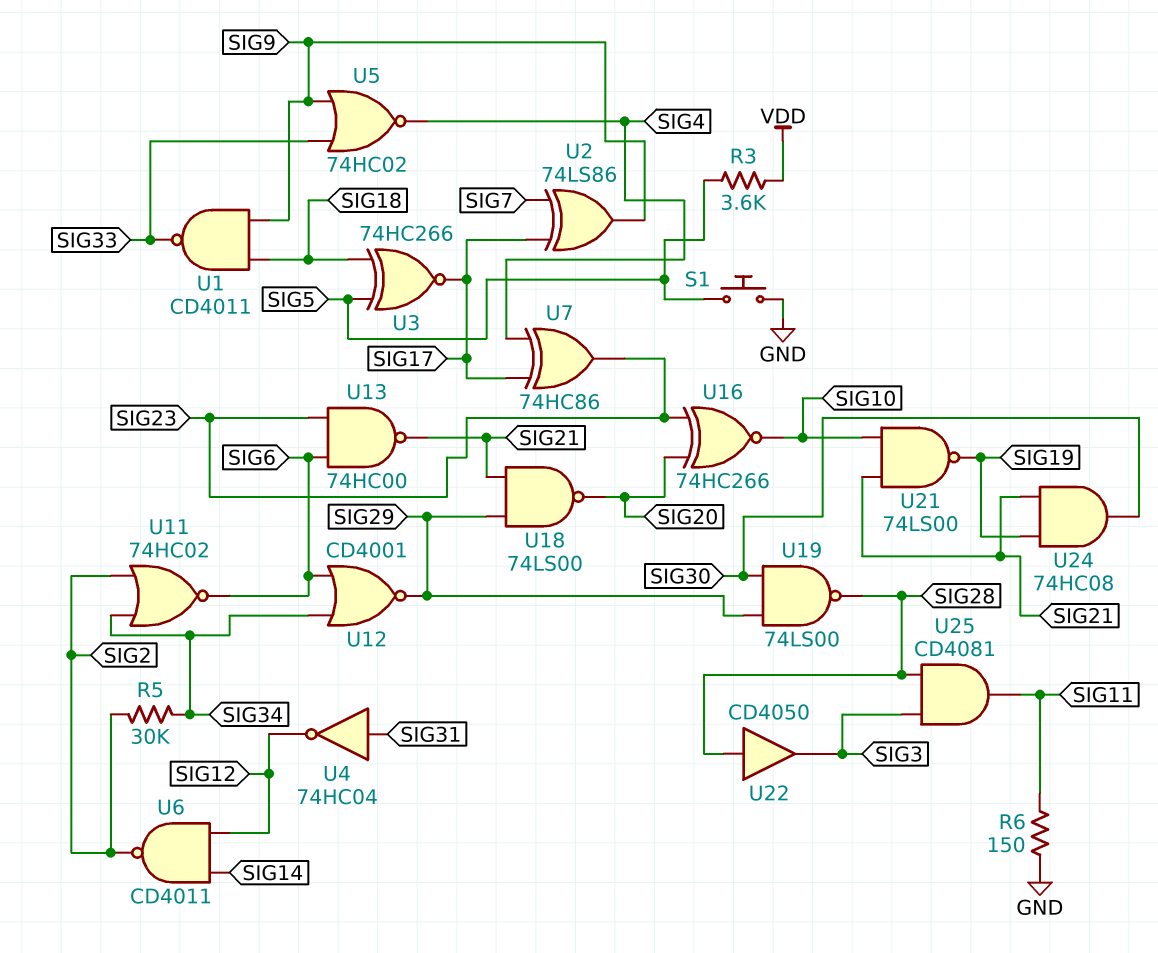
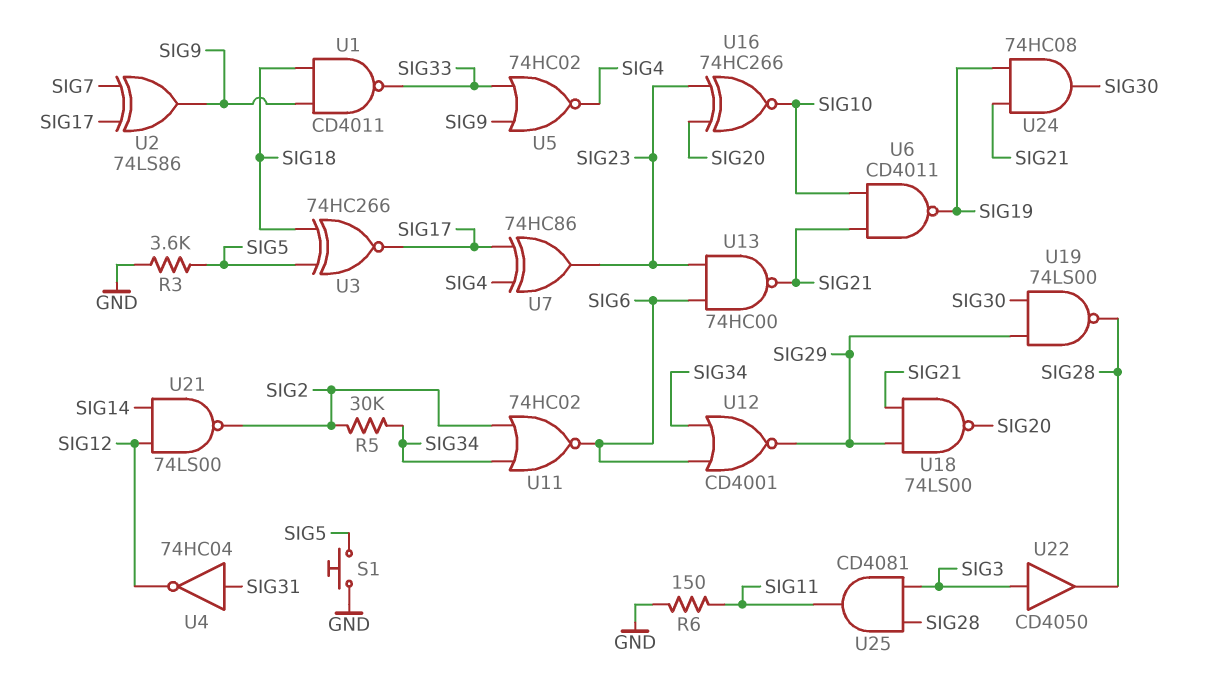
R3: 3.6k (SIG5, VDD) -> 3.6k (GND, SIG5)
U6: NAND CD4011 (in SIG12, in SIG14, out SIG2) -> NAND CD4011 (in SIG10, in SIG21, out SIG19)
U21: NAND 74LS00 (in SIG10, in SIG21, out SIG19) -> NAND 74LS00 (in SIG12, in SIG14, out SIG2)
U22: buffer CD4050 (in SIG28, out SIG3) -> buffer CD4050 (in SIG3, out SIG28)

